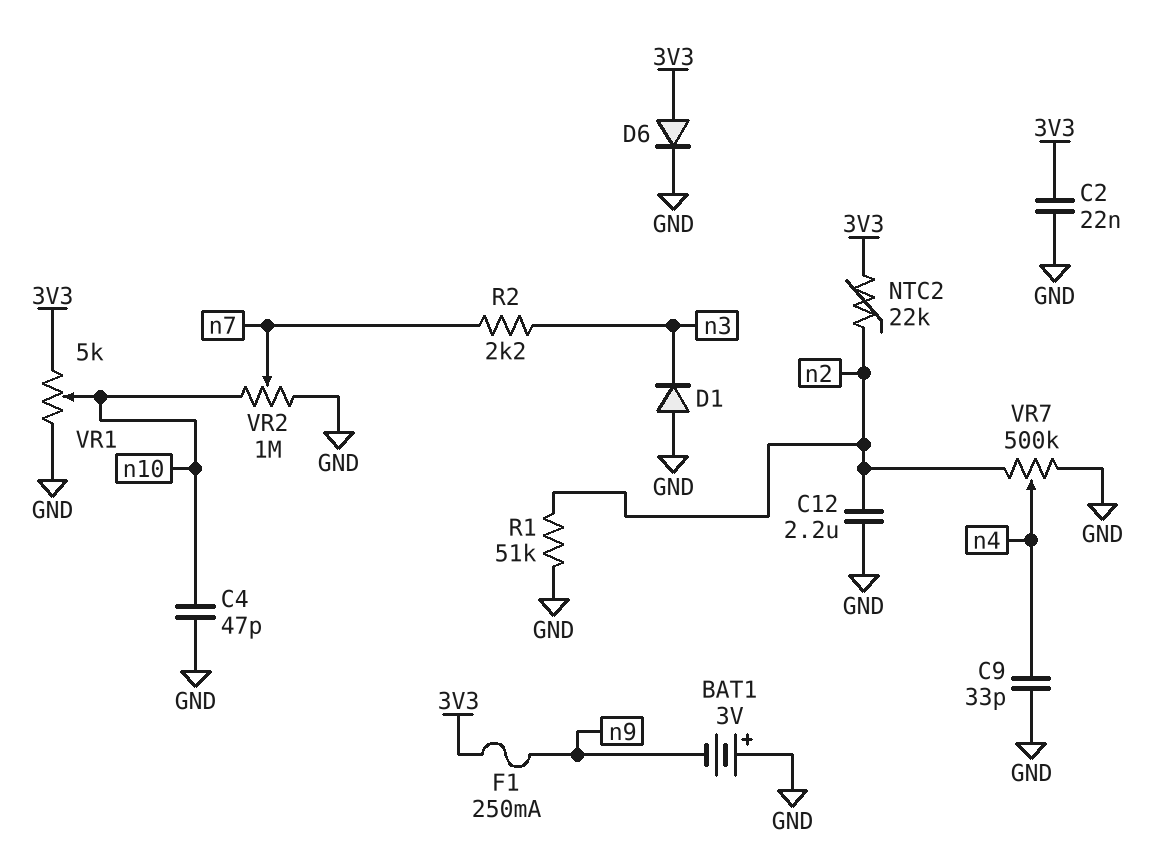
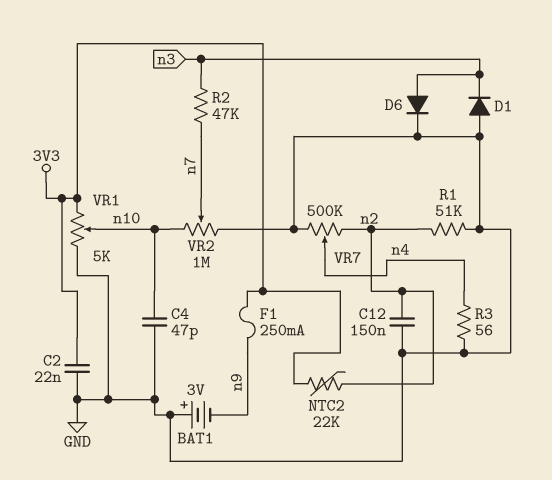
C9: 33pF (GND, n4) -> none
C12: 2.2uF (GND, n2) -> 150nF (GND, n2)
D6: diode (A 3V3, K GND) -> diode (A n3, K GND)
R2: 2.2k (n3, n7) -> 47k (n3, n7)
R3: none -> 56 (GND, n4)

